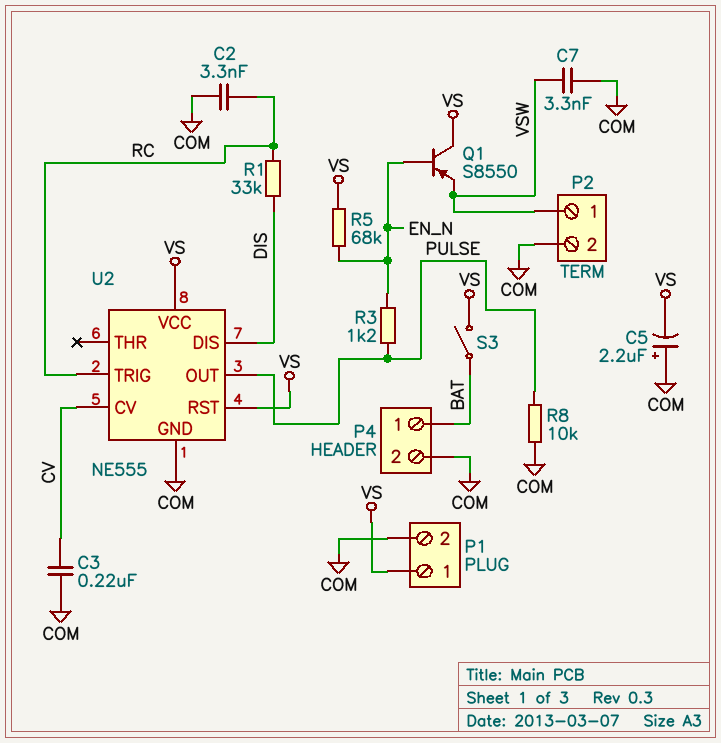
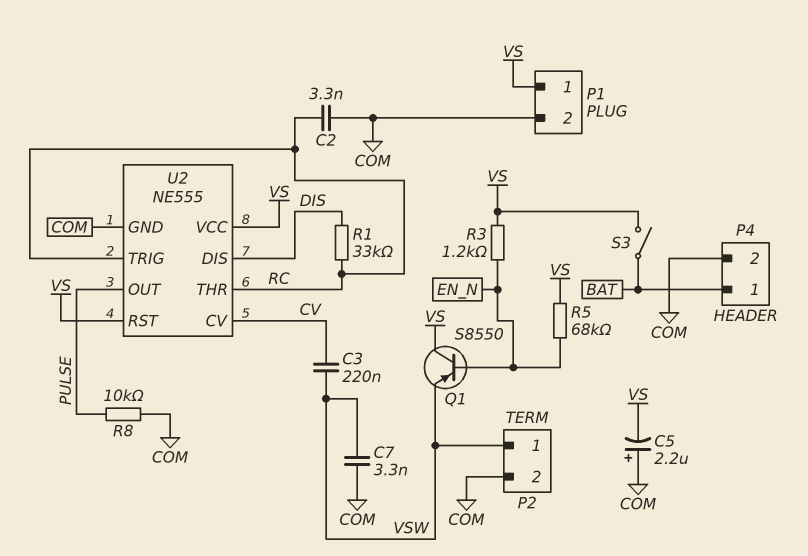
C3: 220nF (COM, CV) -> 220nF (CV, VSW)
R3: 1.2k (EN_N, PULSE) -> 1.2k (EN_N, VS)
U2 pin THR: none -> RC

